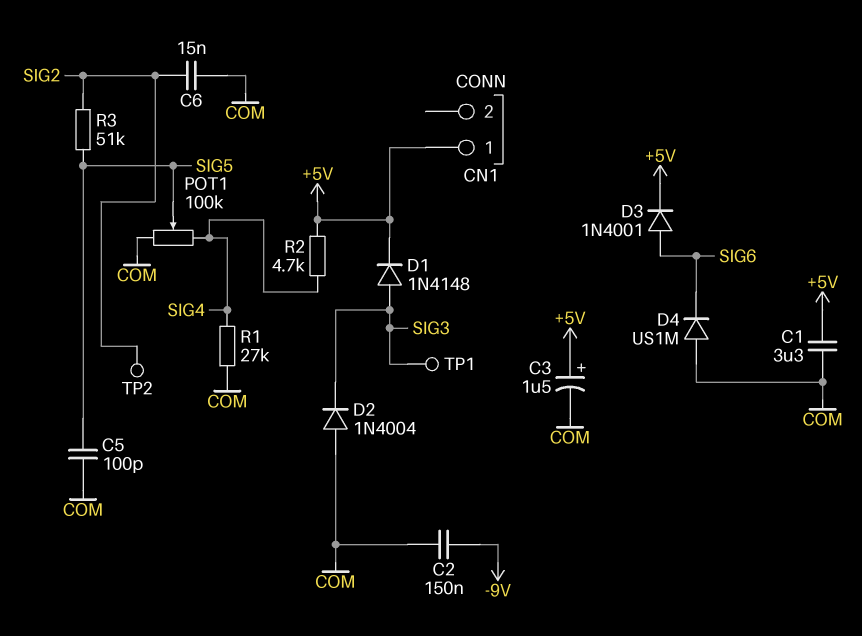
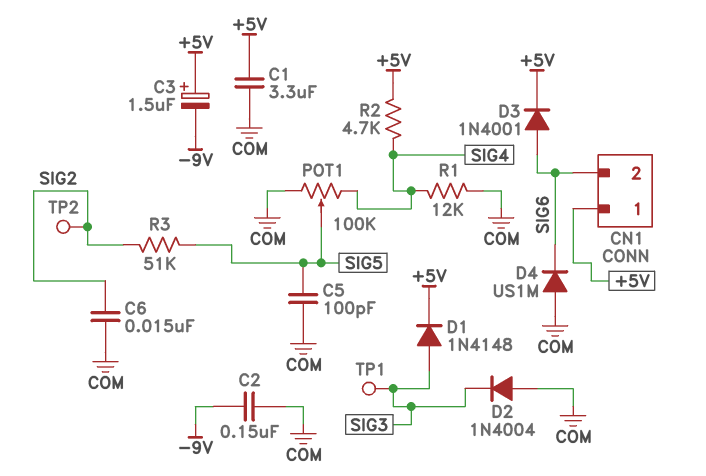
C3: 1.5uF (plus +5V, minus COM) -> 1.5uF (plus +5V, minus -9V)
CN1 pin 2: none -> SIG6
R1: 27k (COM, SIG4) -> 12k (COM, SIG4)

